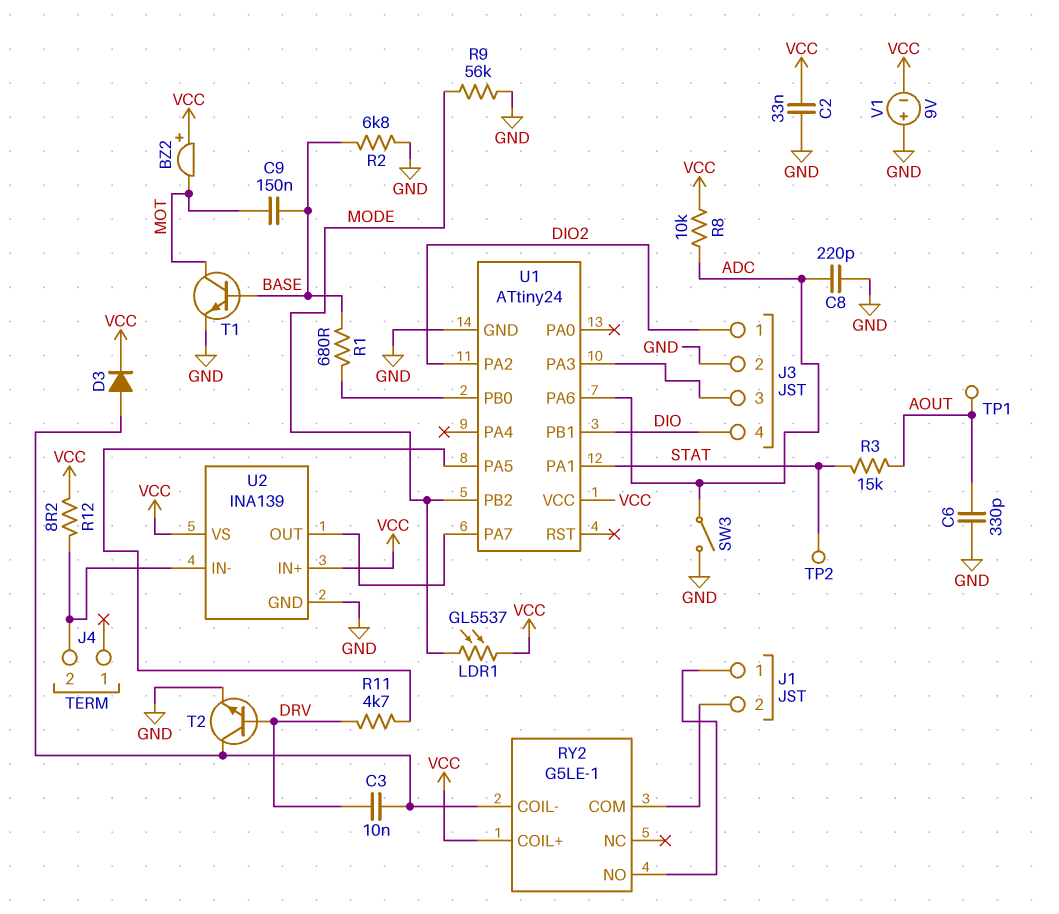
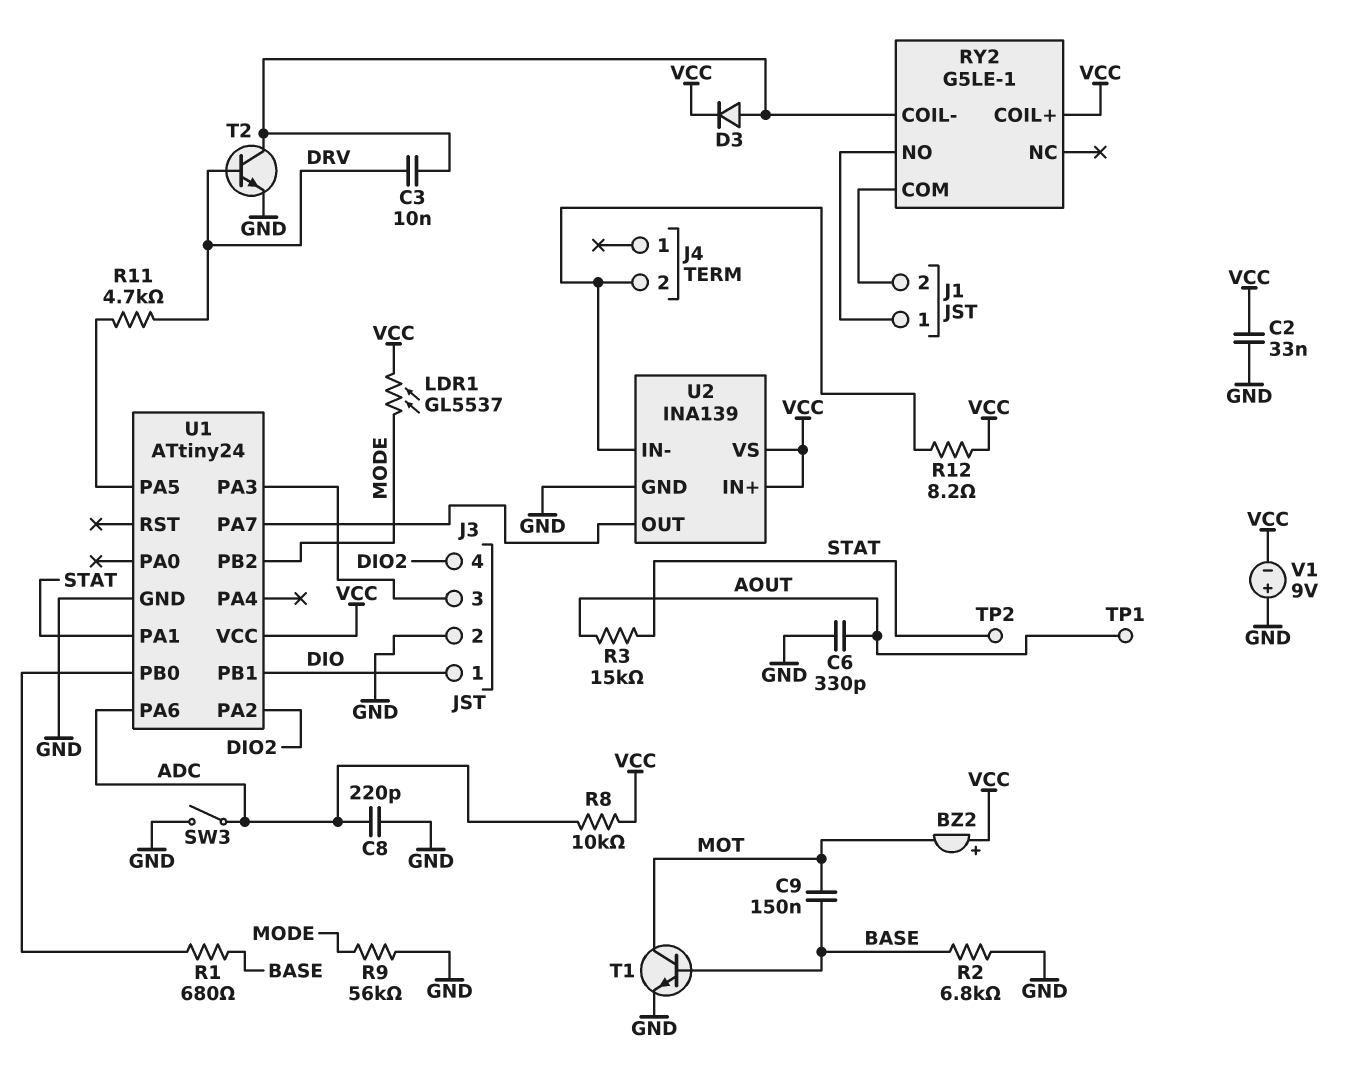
J3 pin 1: DIO2 -> DIO
J3 pin 4: DIO -> DIO2

